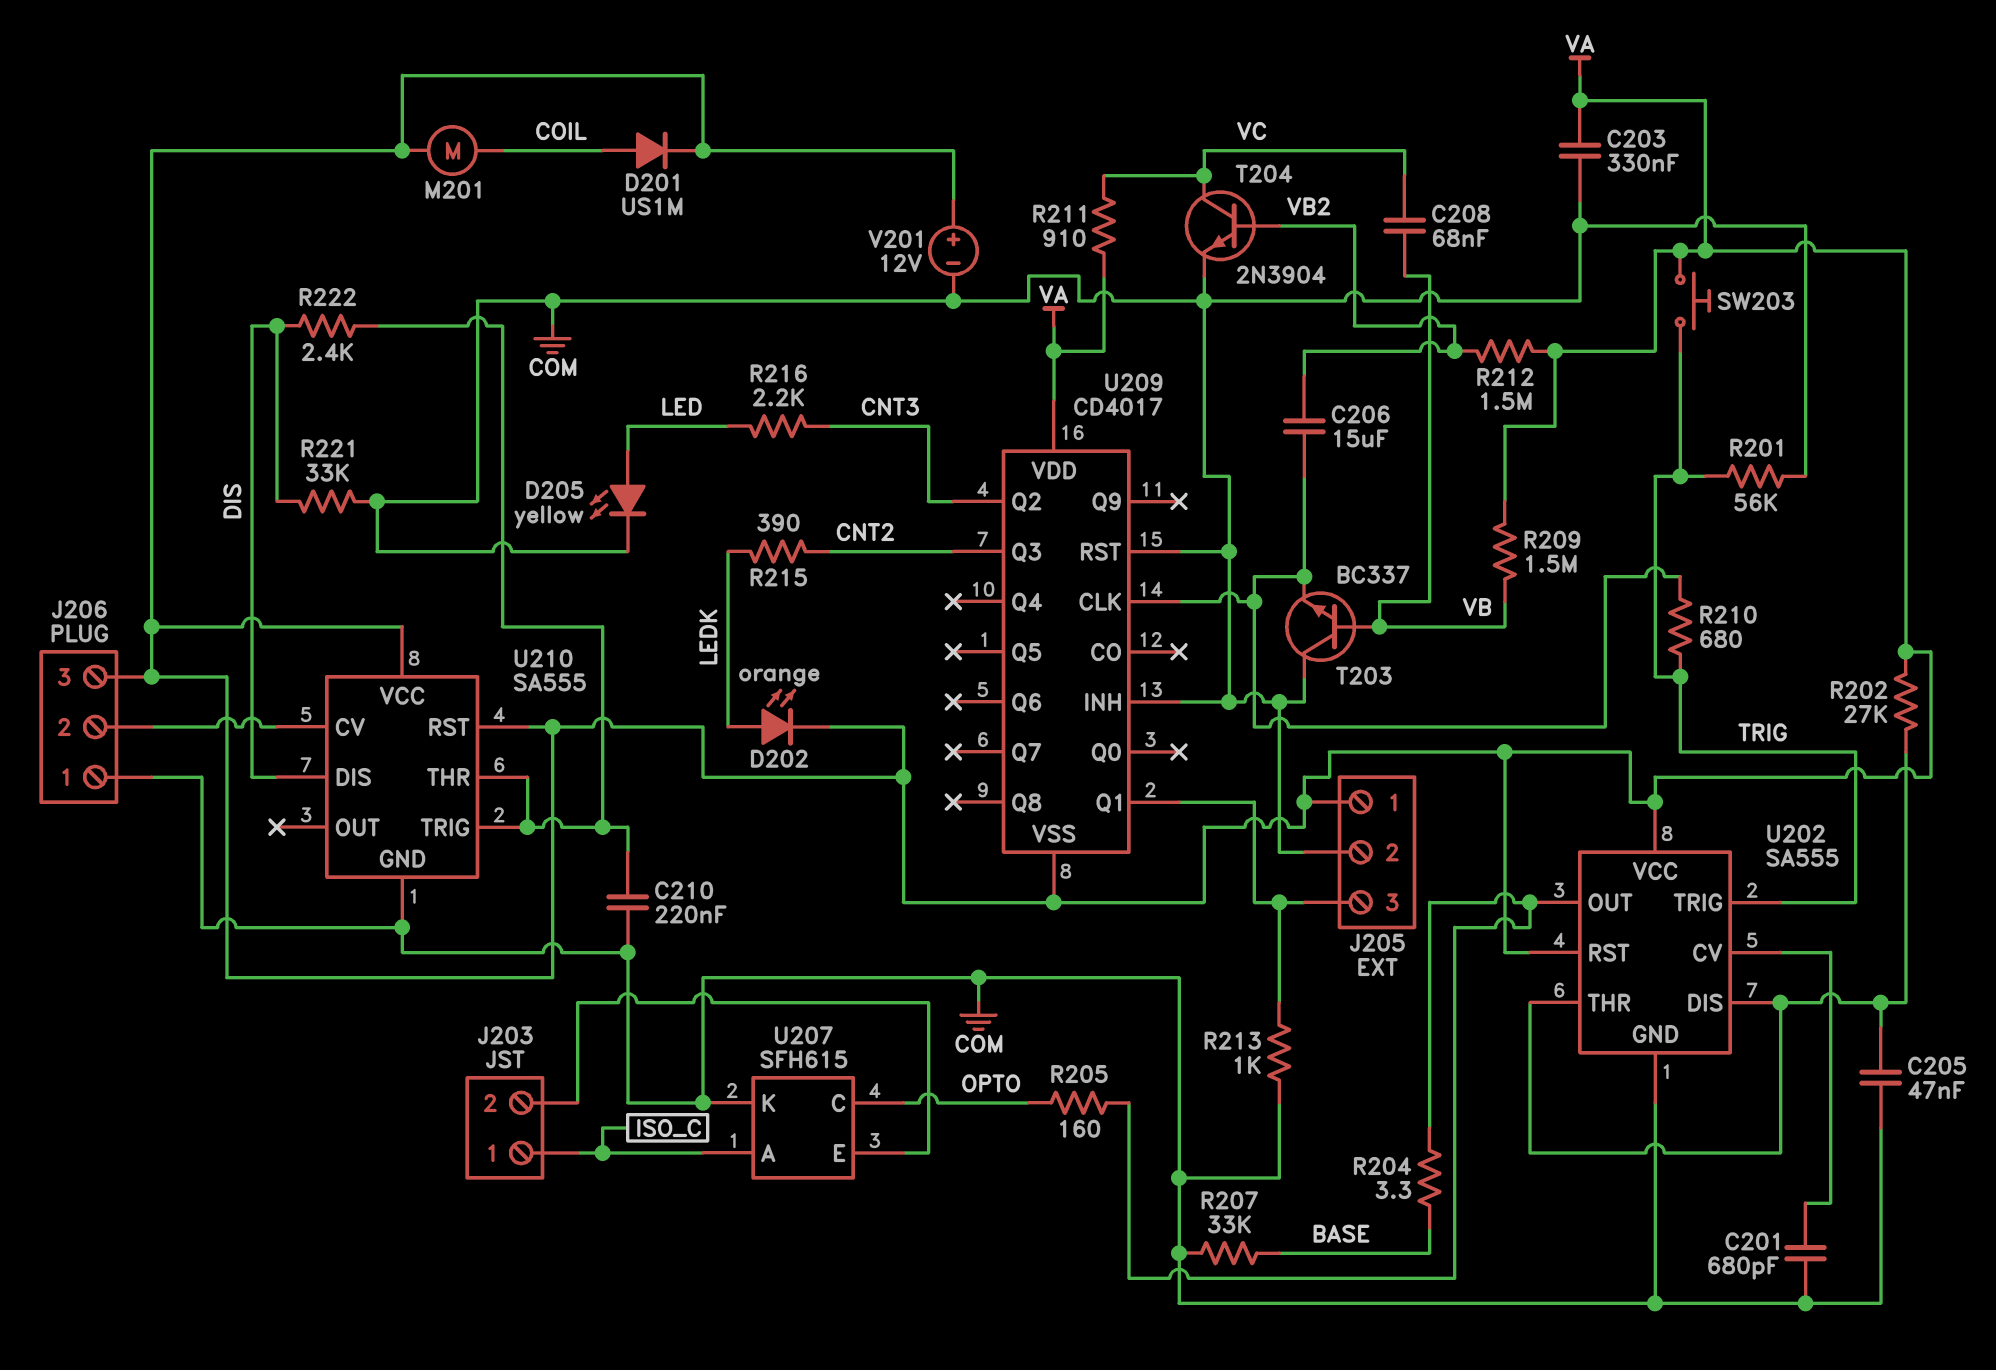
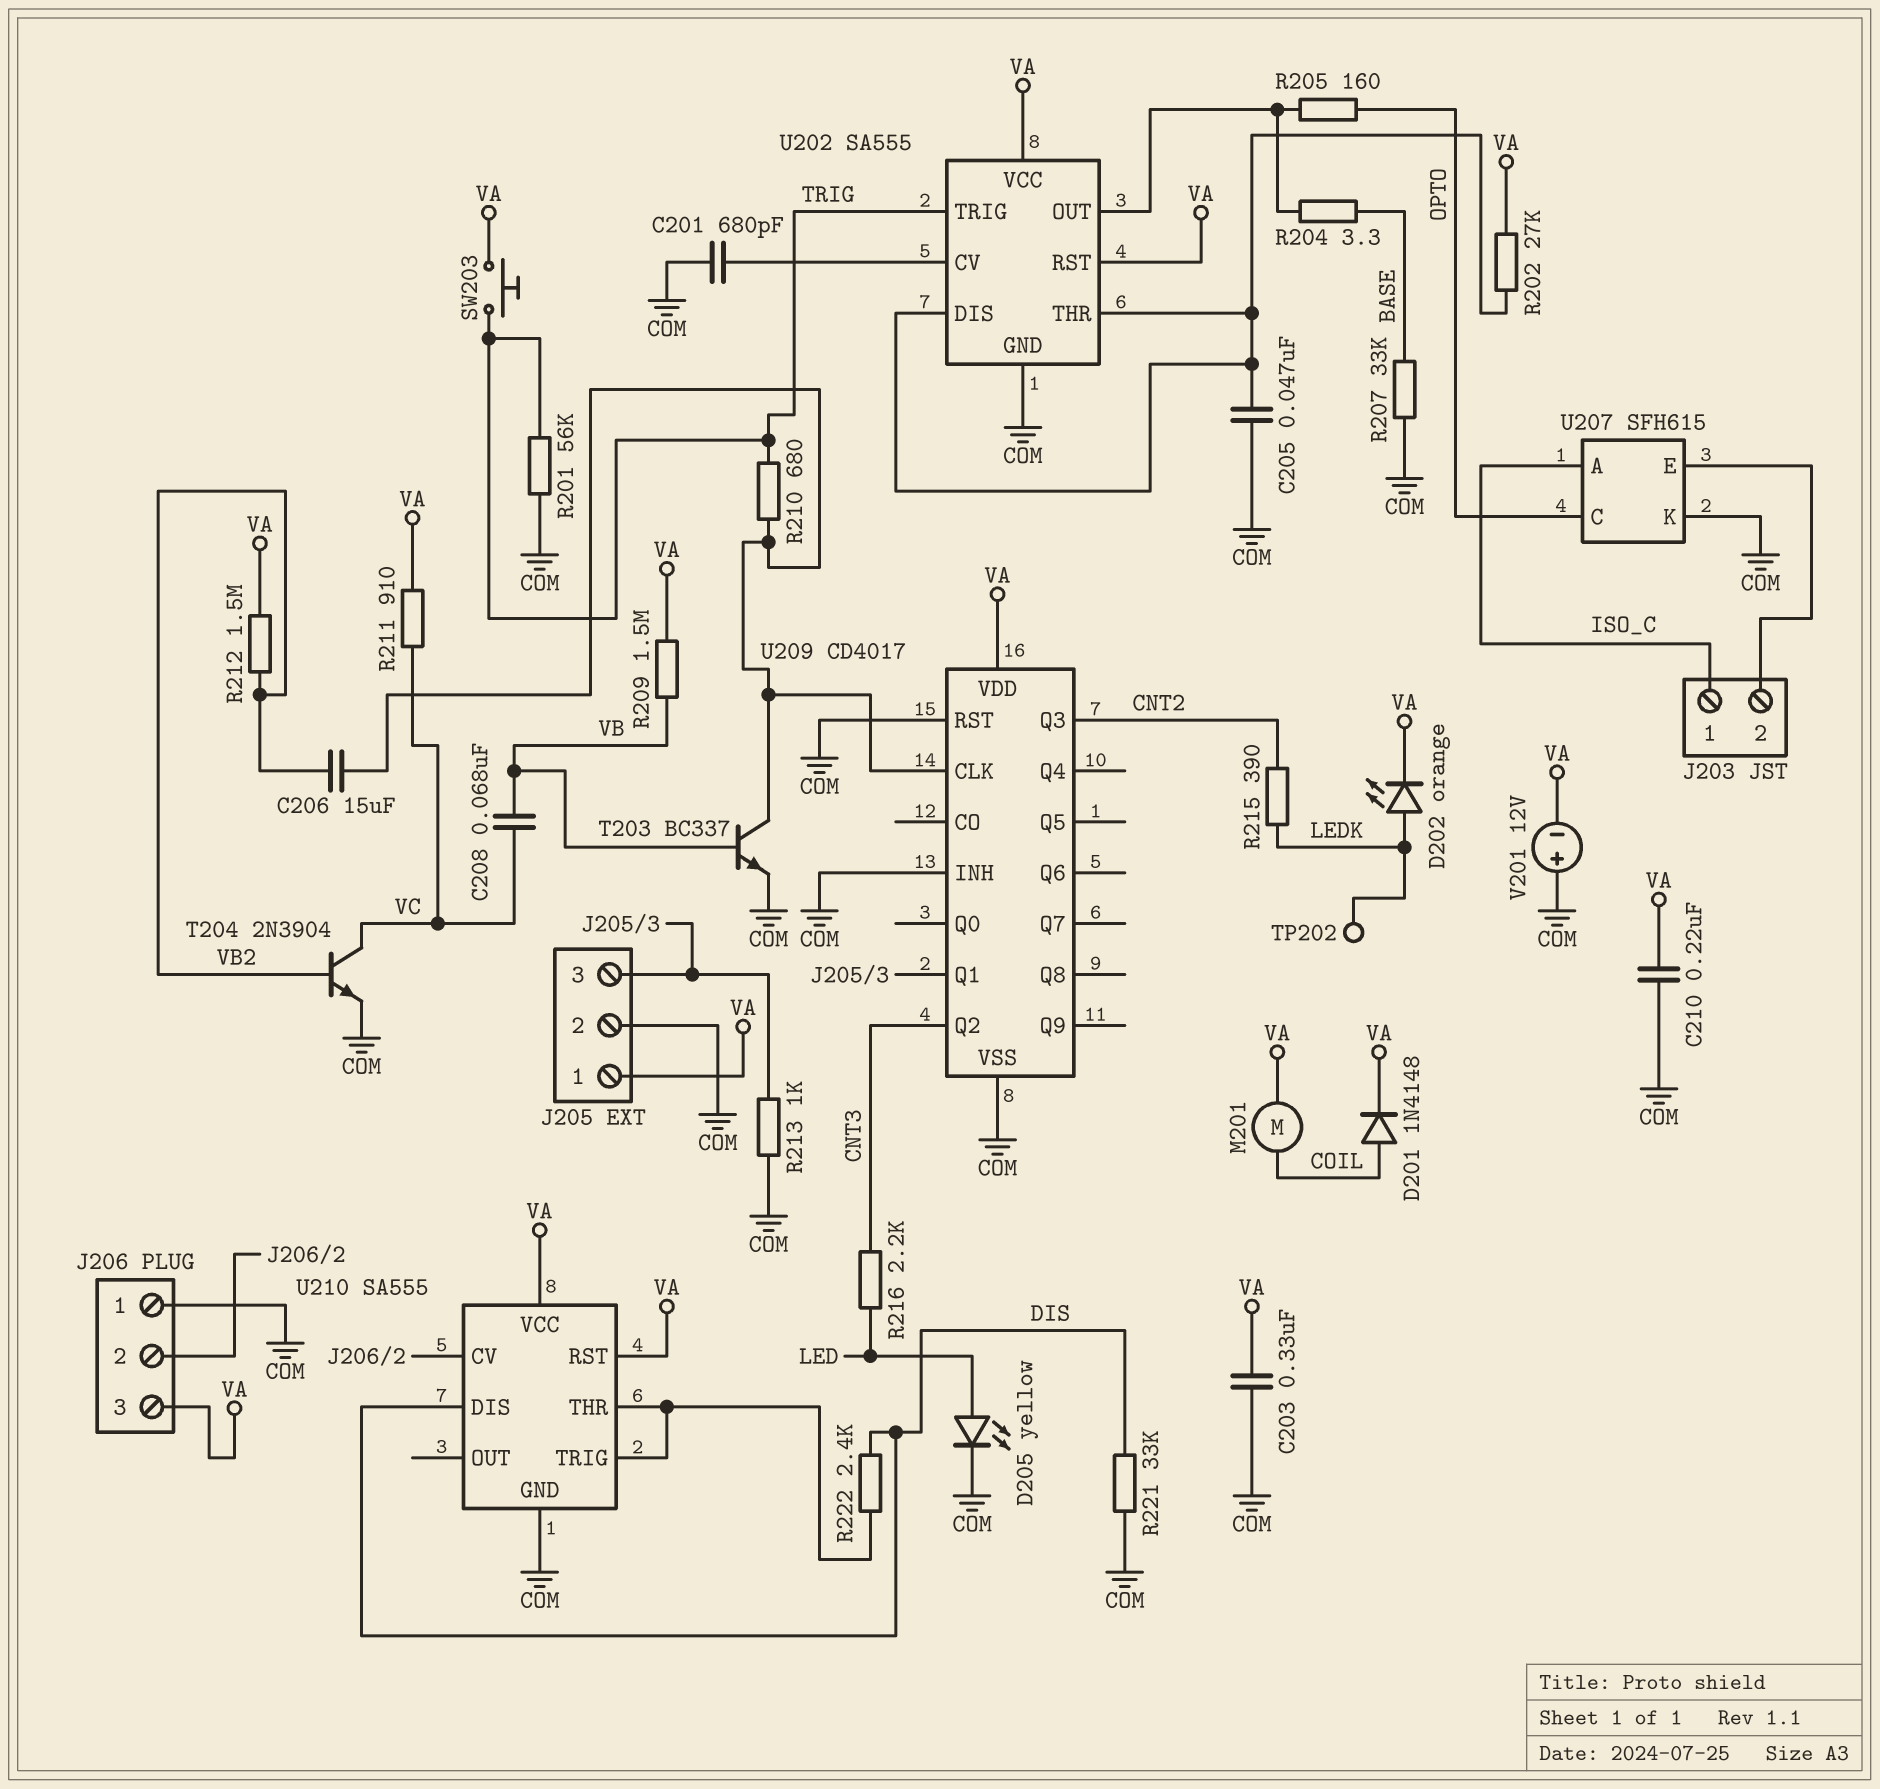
C210: 220nF (COM, U210/THR) -> 220nF (COM, VA)
D201: diode US1M (A COIL, K VA) -> diode 1N4148 (A COIL, K VA)
T203: NPN BC337 (B VB, C COM, E U209/CLK) -> NPN BC337 (B VB, C U209/CLK, E COM)
TP202: none -> test point (LEDK)
U209 pin VSS: VA -> COM
V201: 12V (plus VA, minus COM) -> 12V (plus COM, minus VA)

